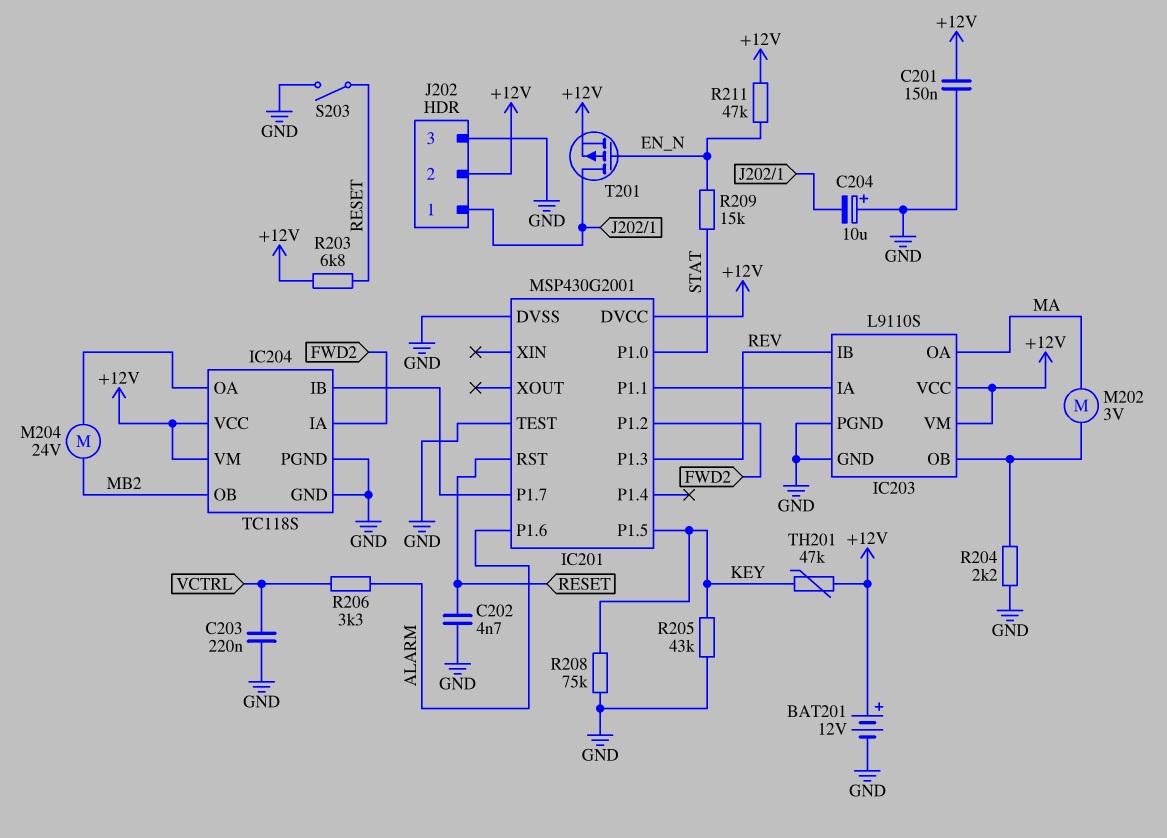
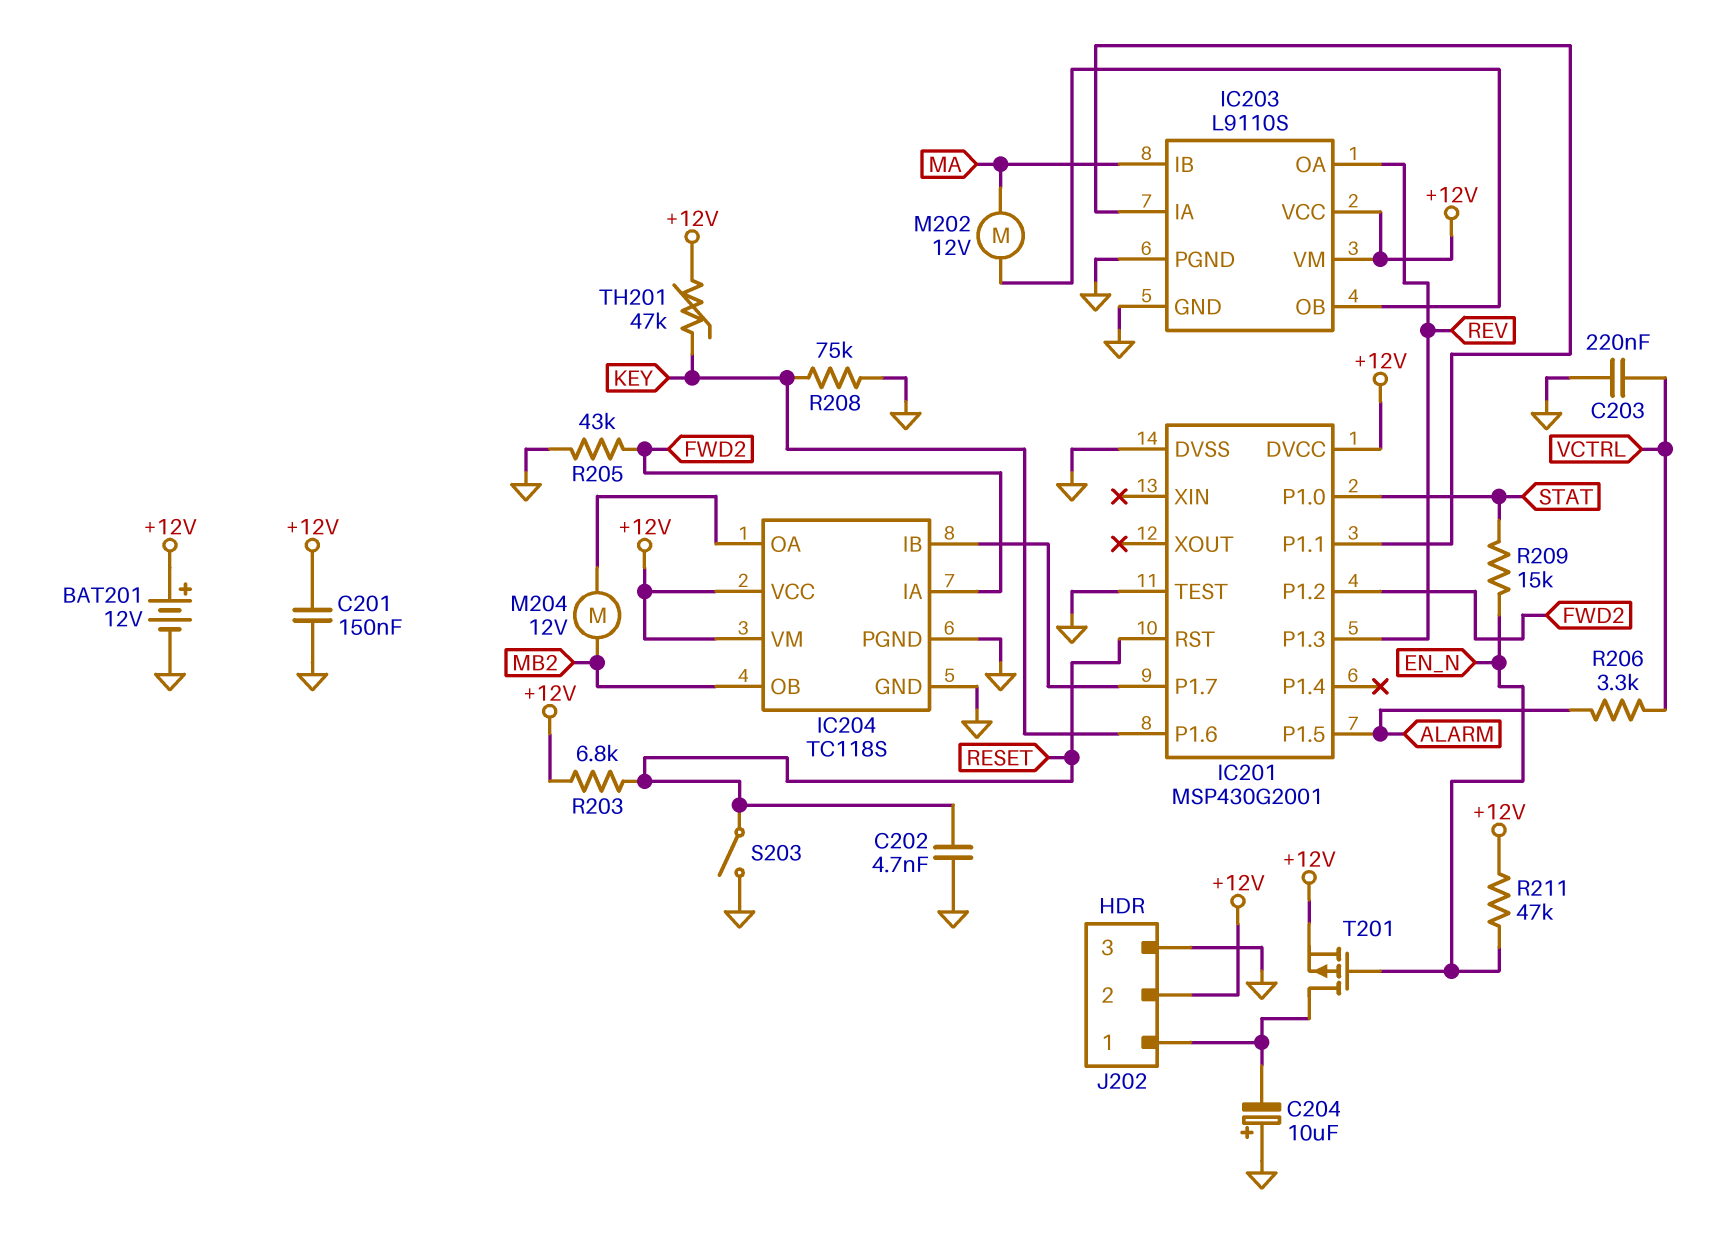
IC201 pin P1.5: KEY -> ALARM
IC201 pin P1.6: ALARM -> KEY
IC203 pin IB: REV -> MA
IC203 pin OA: MA -> REV
M202: motor 3V (IC203/OB, MA) -> motor 12V (IC203/OB, MA)
M204: motor 24V (IC204/OA, MB2) -> motor 12V (IC204/OA, MB2)
R204: 2.2k (GND, IC203/OB) -> none
R205: 43k (GND, KEY) -> 43k (FWD2, GND)

